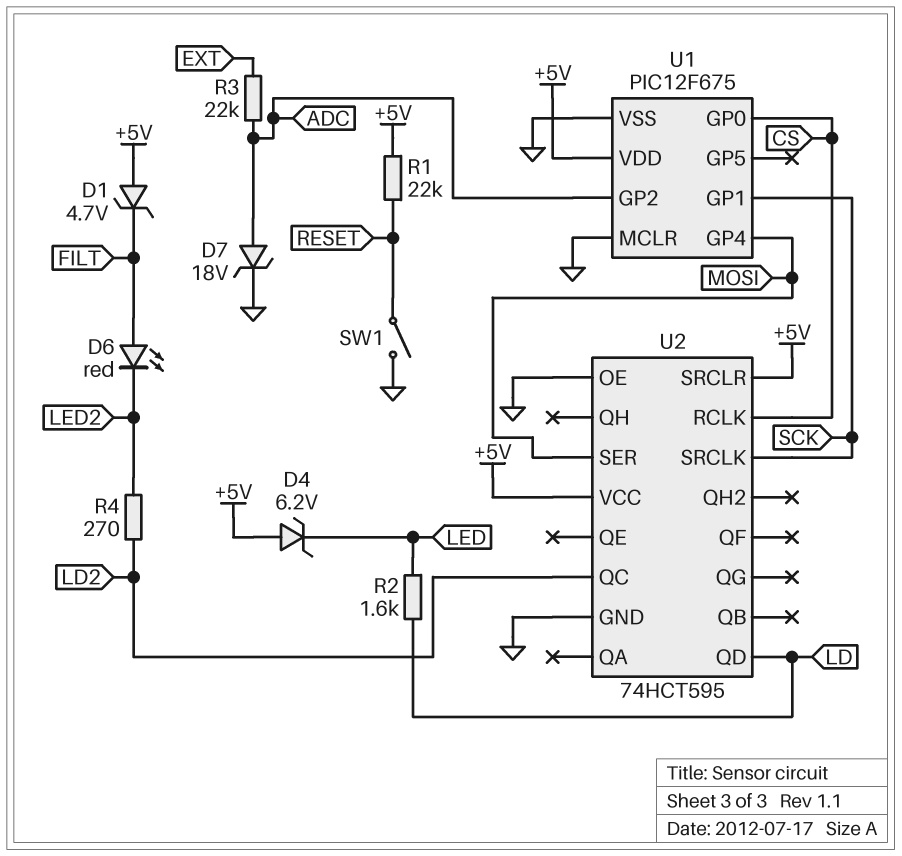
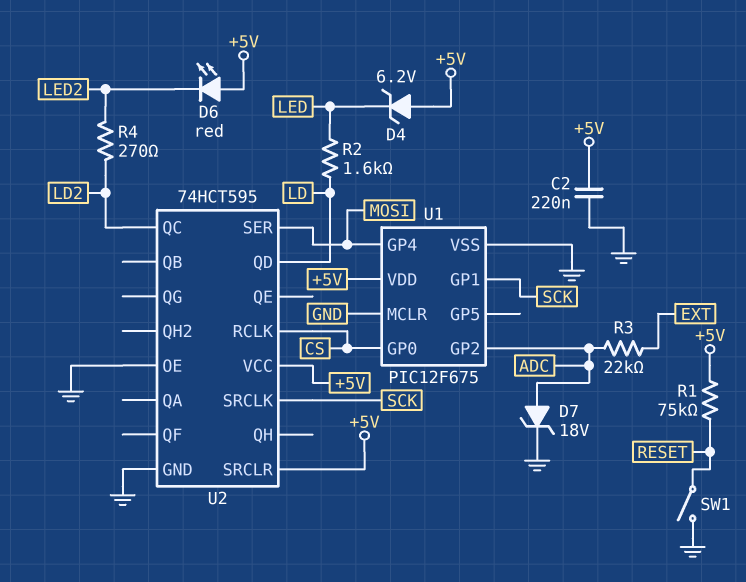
C2: none -> 220nF (+5V, GND)
D1: zener 4.7V (A +5V, K FILT) -> none
D6: LED red (A FILT, K LED2) -> LED red (A +5V, K LED2)
R1: 22k (+5V, RESET) -> 75k (+5V, RESET)

